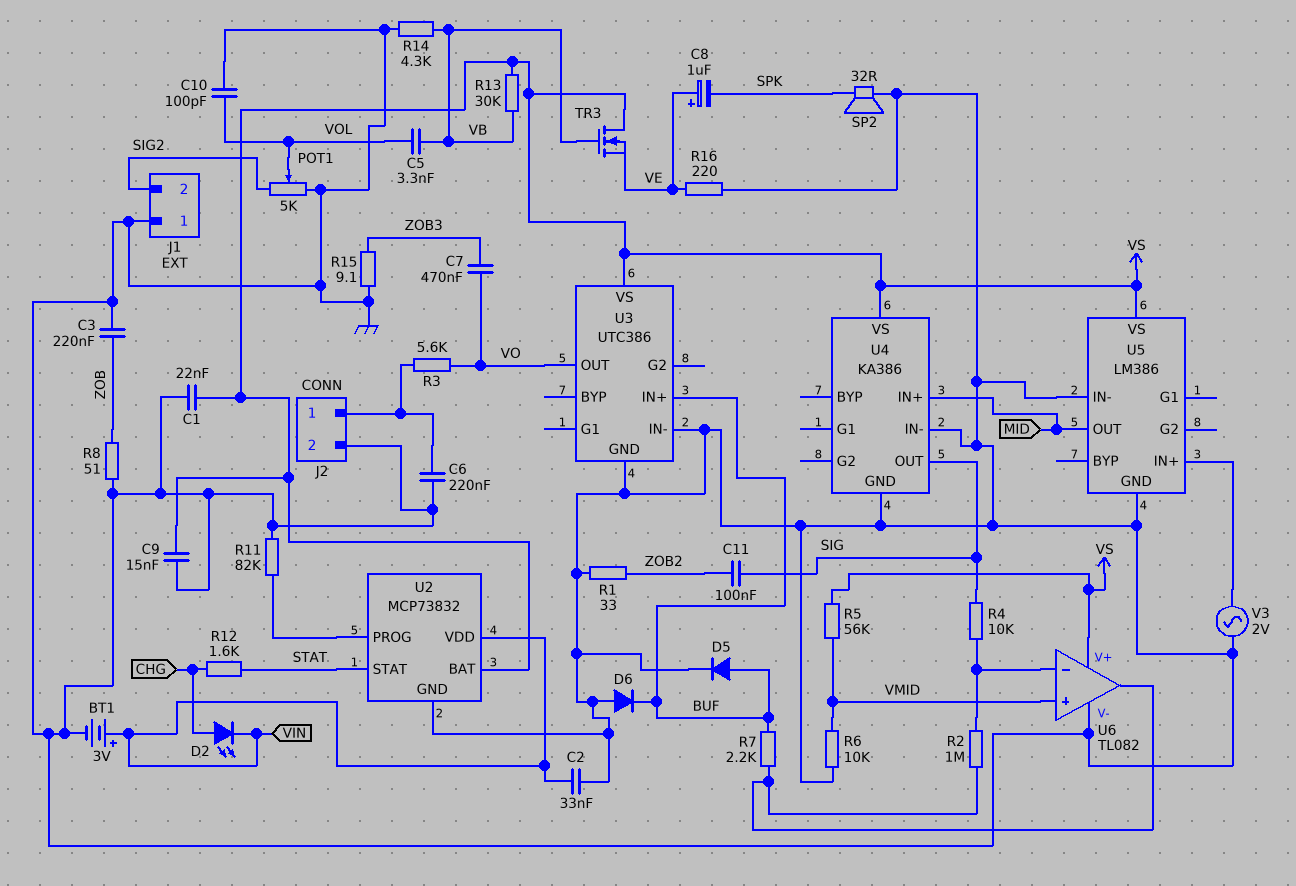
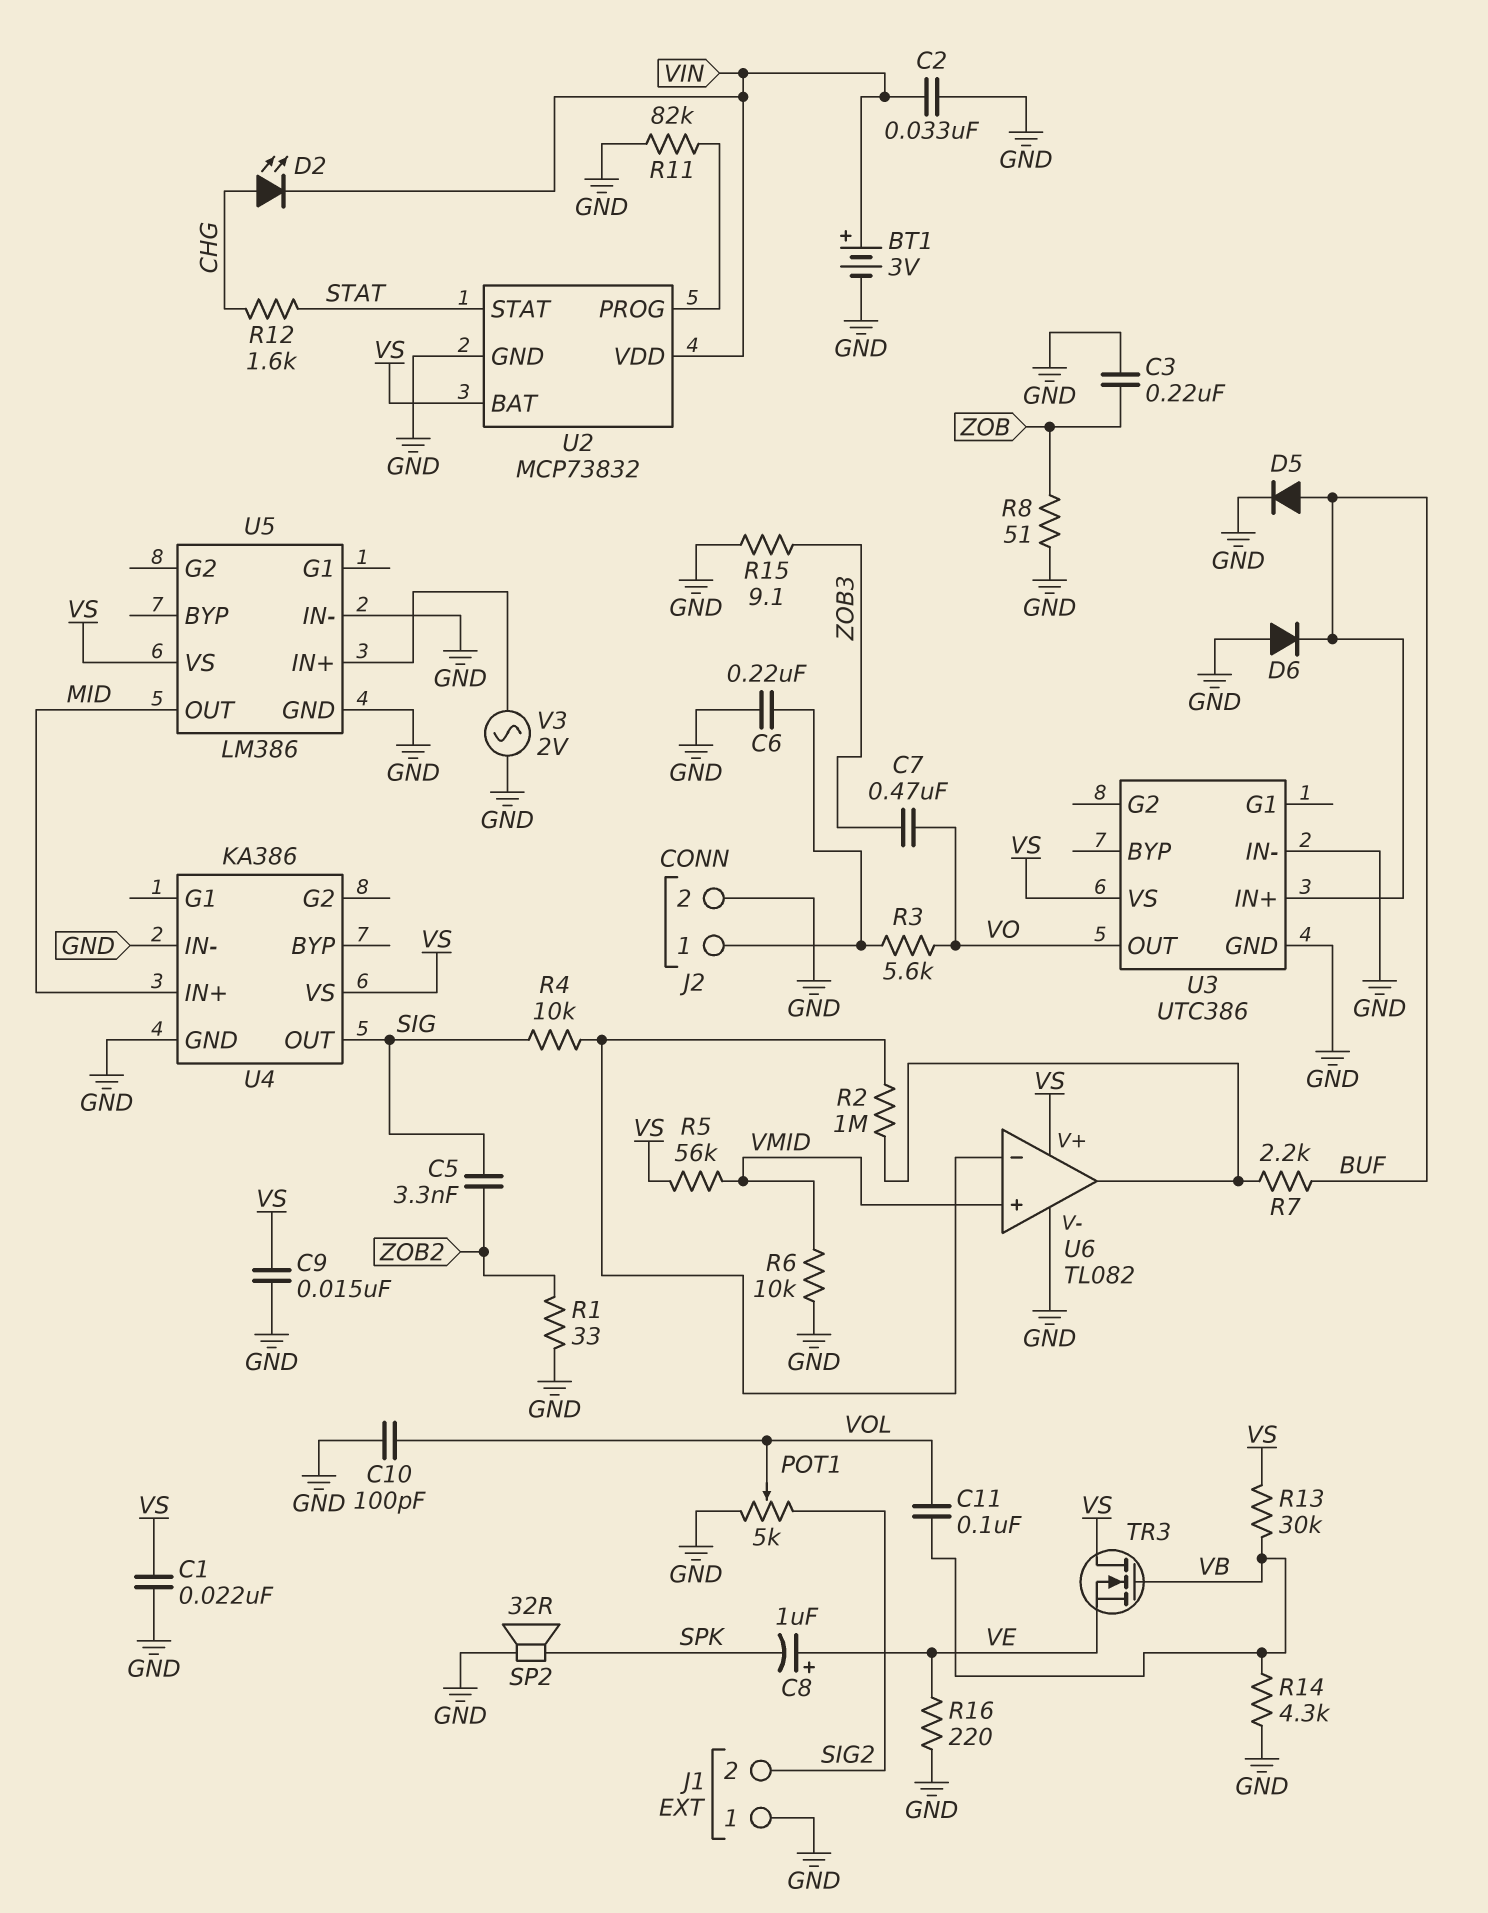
C5: 3.3nF (VB, VOL) -> 3.3nF (SIG, ZOB2)
C11: 100nF (SIG, ZOB2) -> 100nF (VB, VOL)

